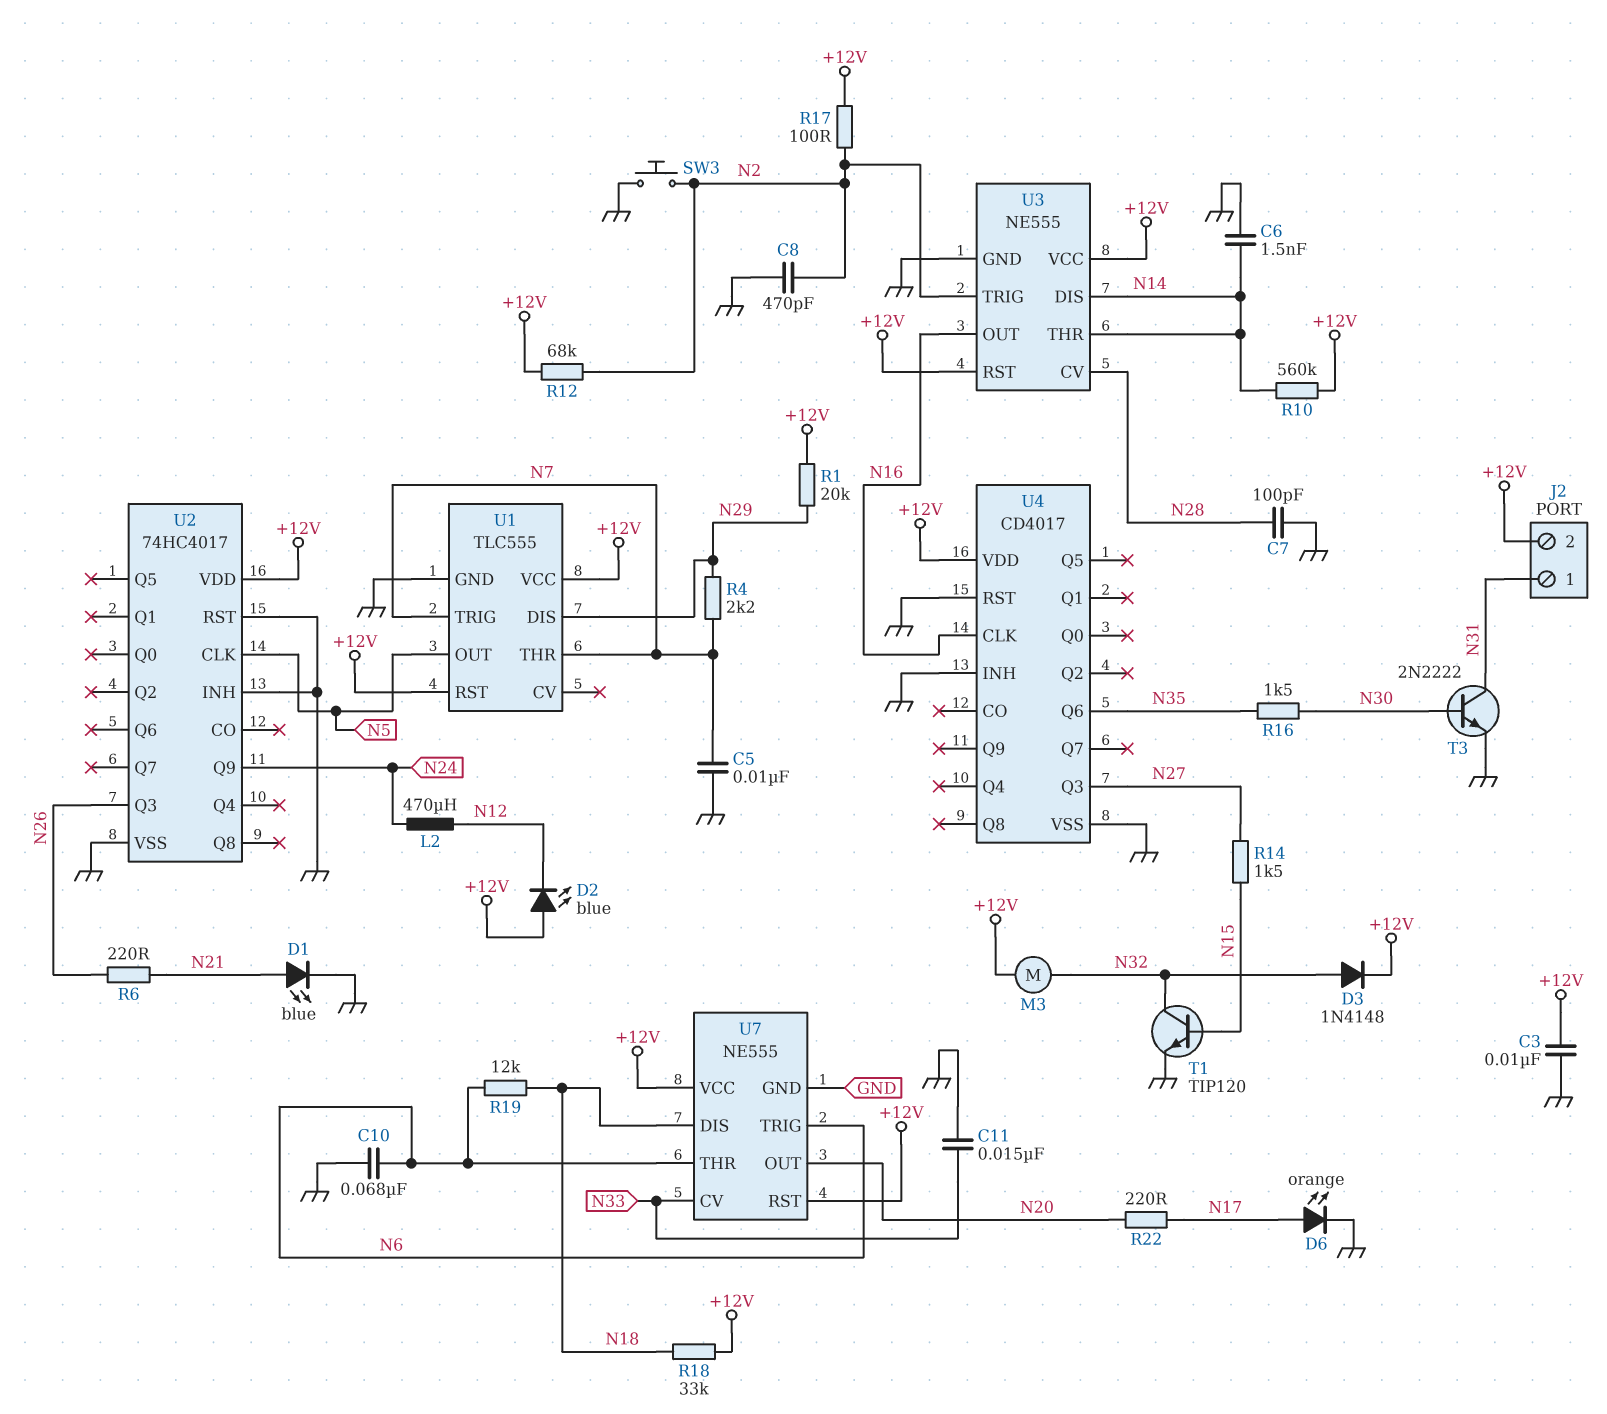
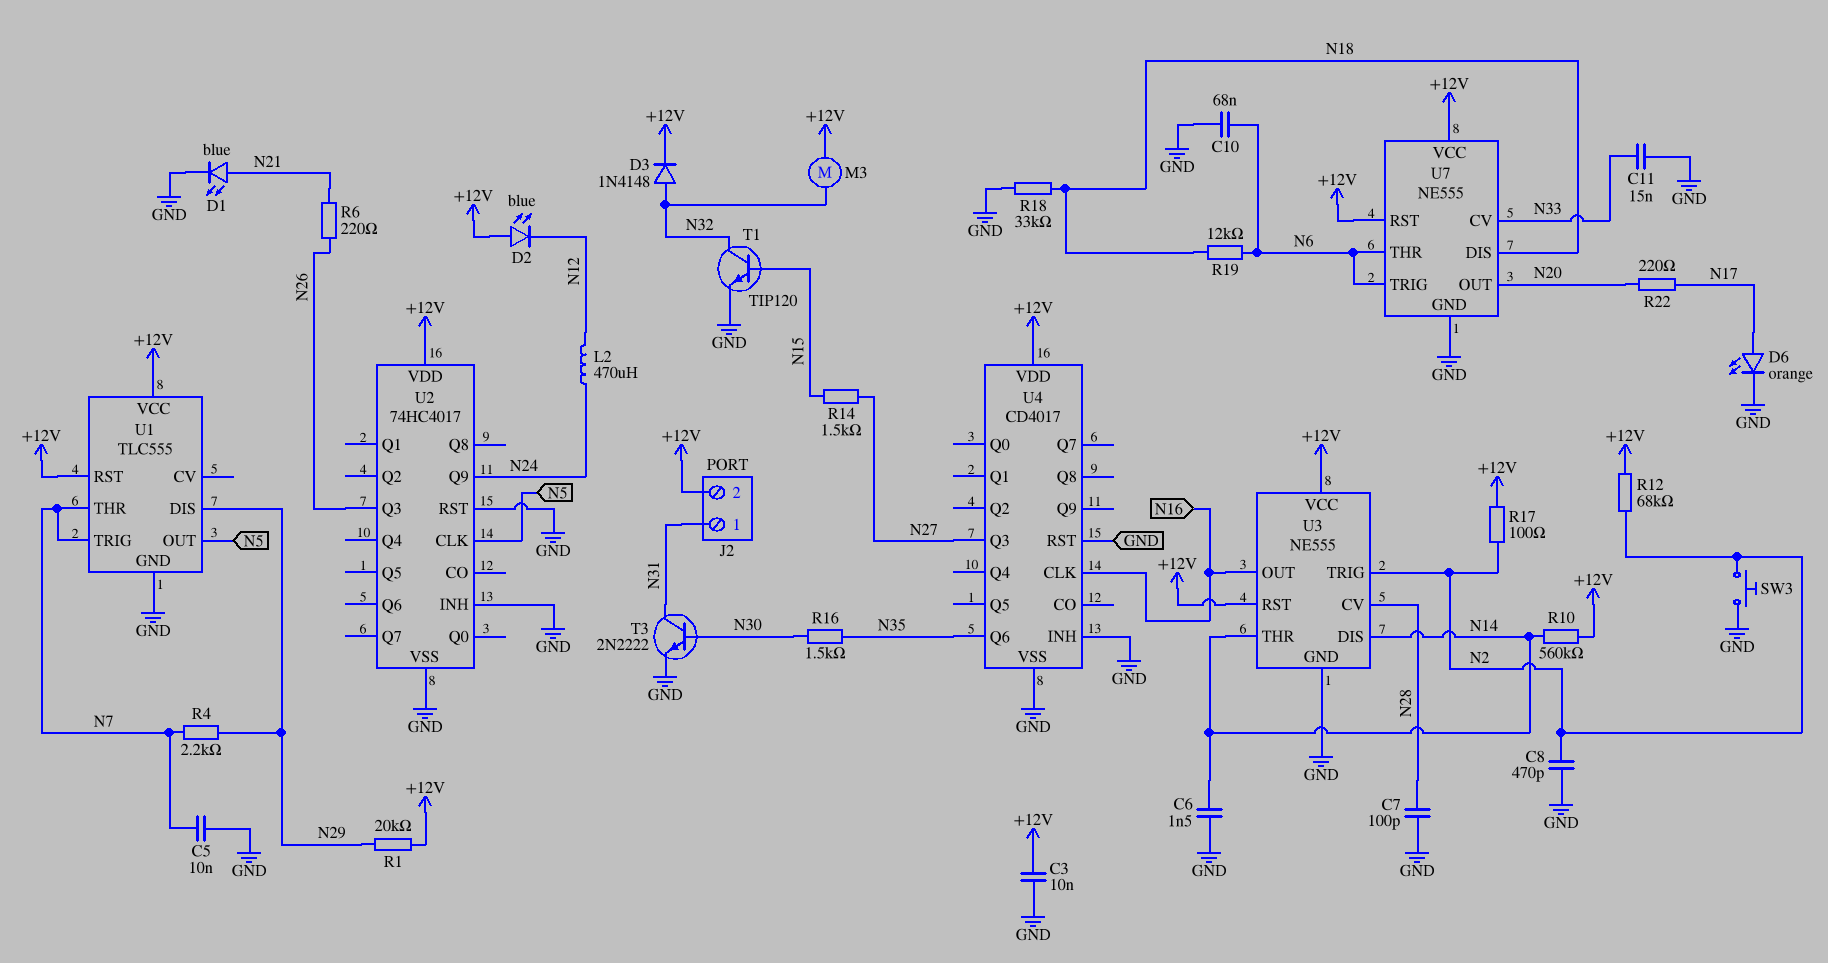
R18: 33k (+12V, N18) -> 33k (GND, N18)

